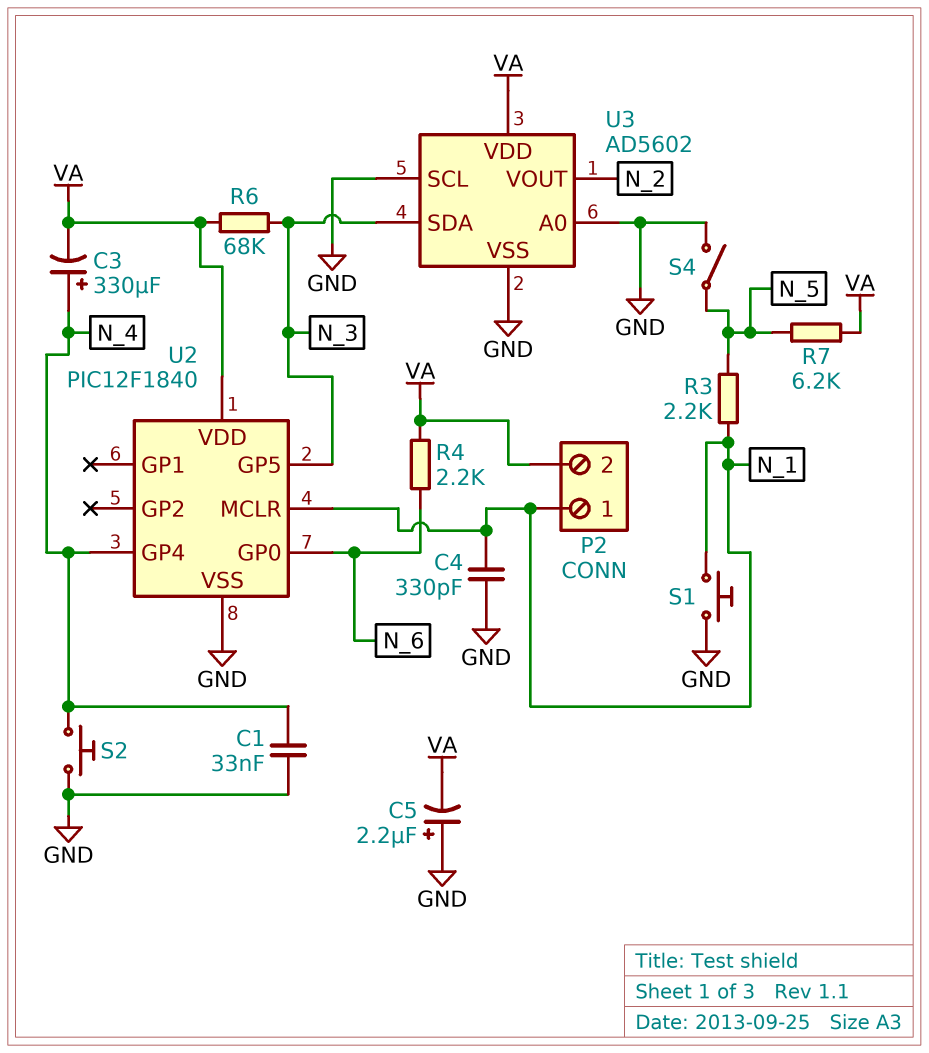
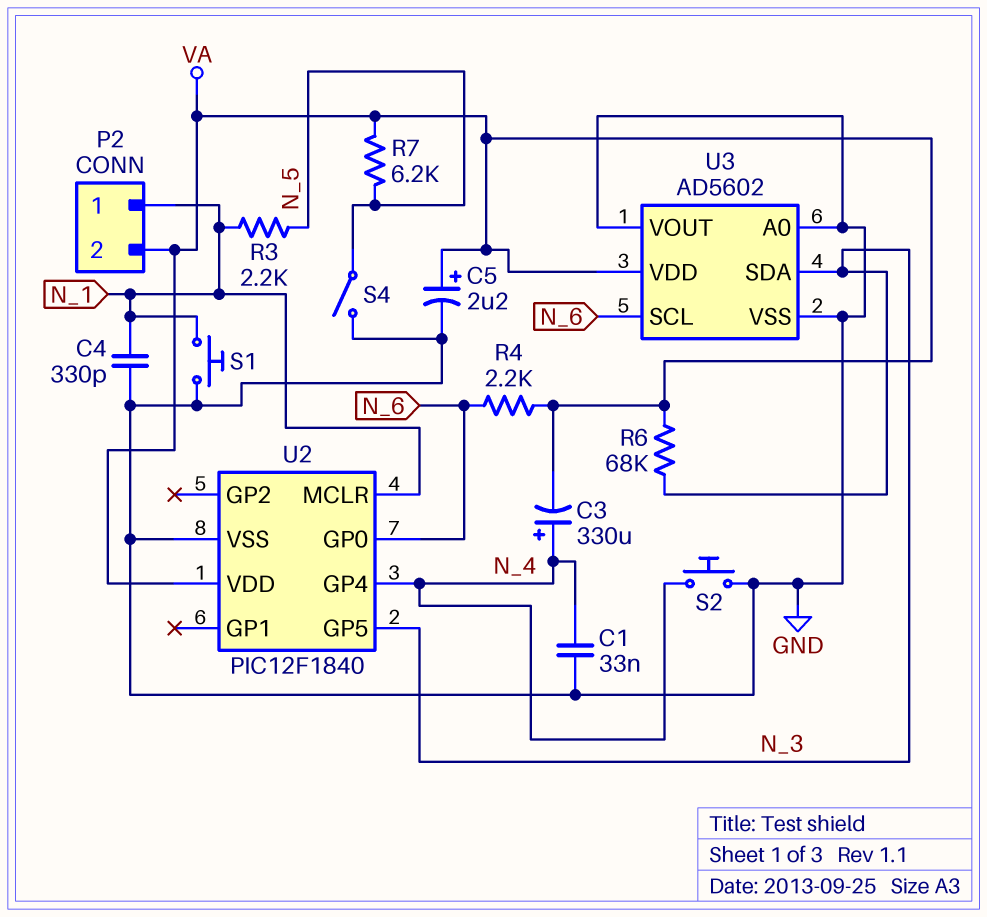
C5: 2.2uF (plus GND, minus VA) -> 2.2uF (plus VA, minus GND)
U3 pin SCL: GND -> N_6
U3 pin VOUT: N_2 -> GND

